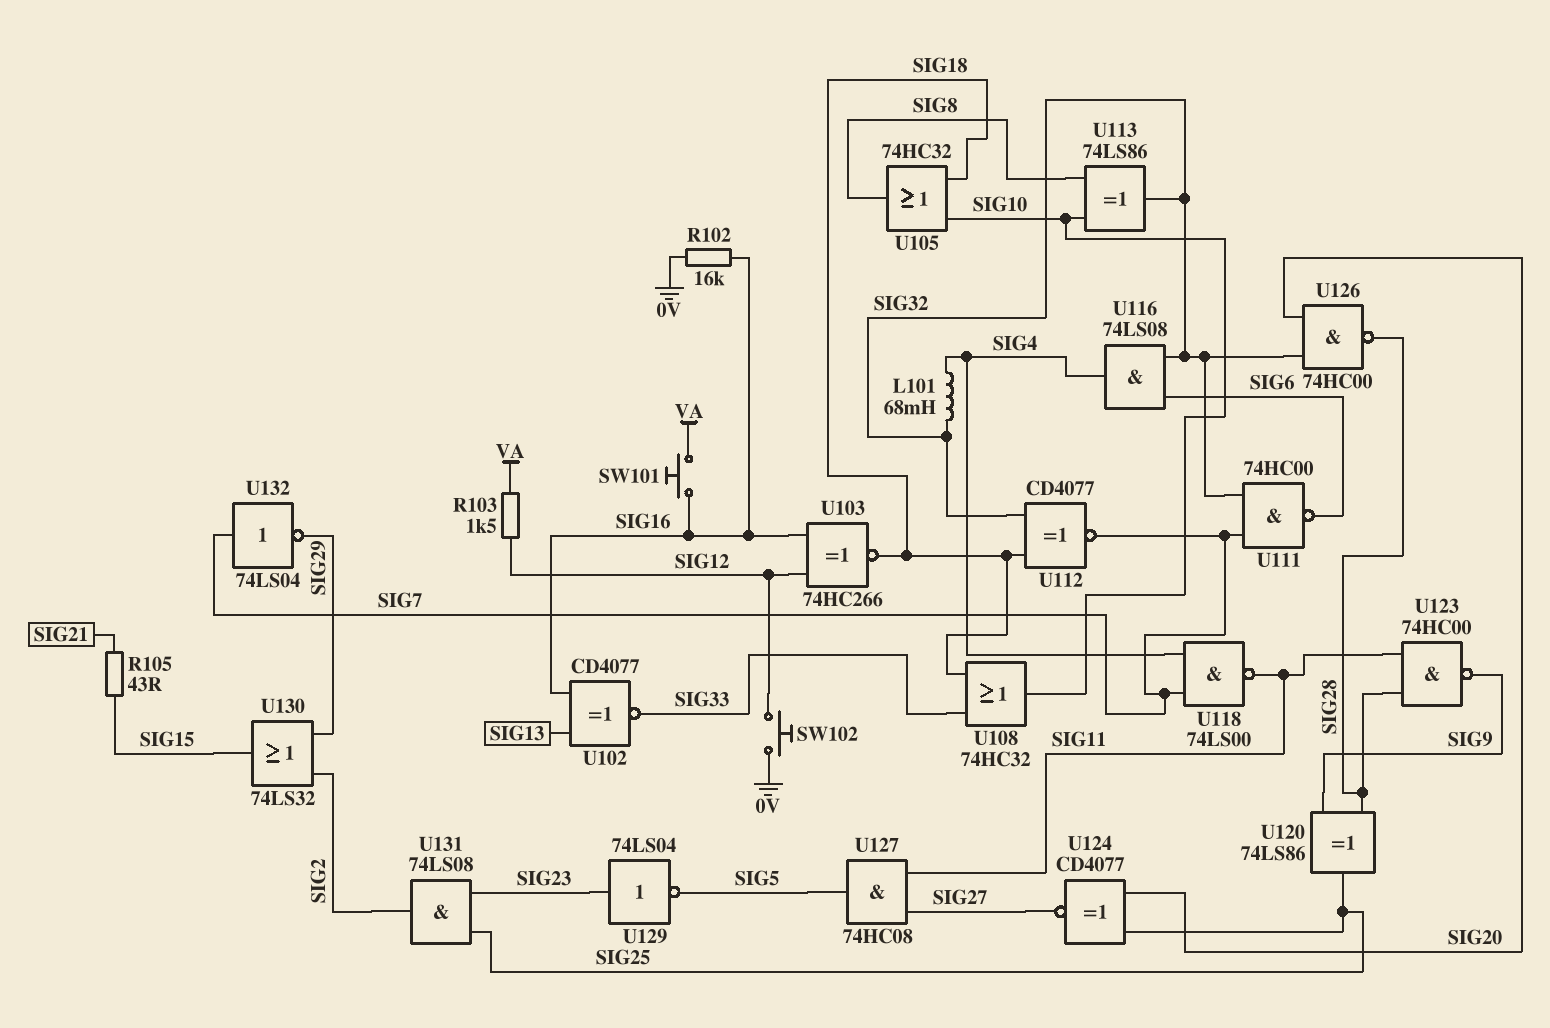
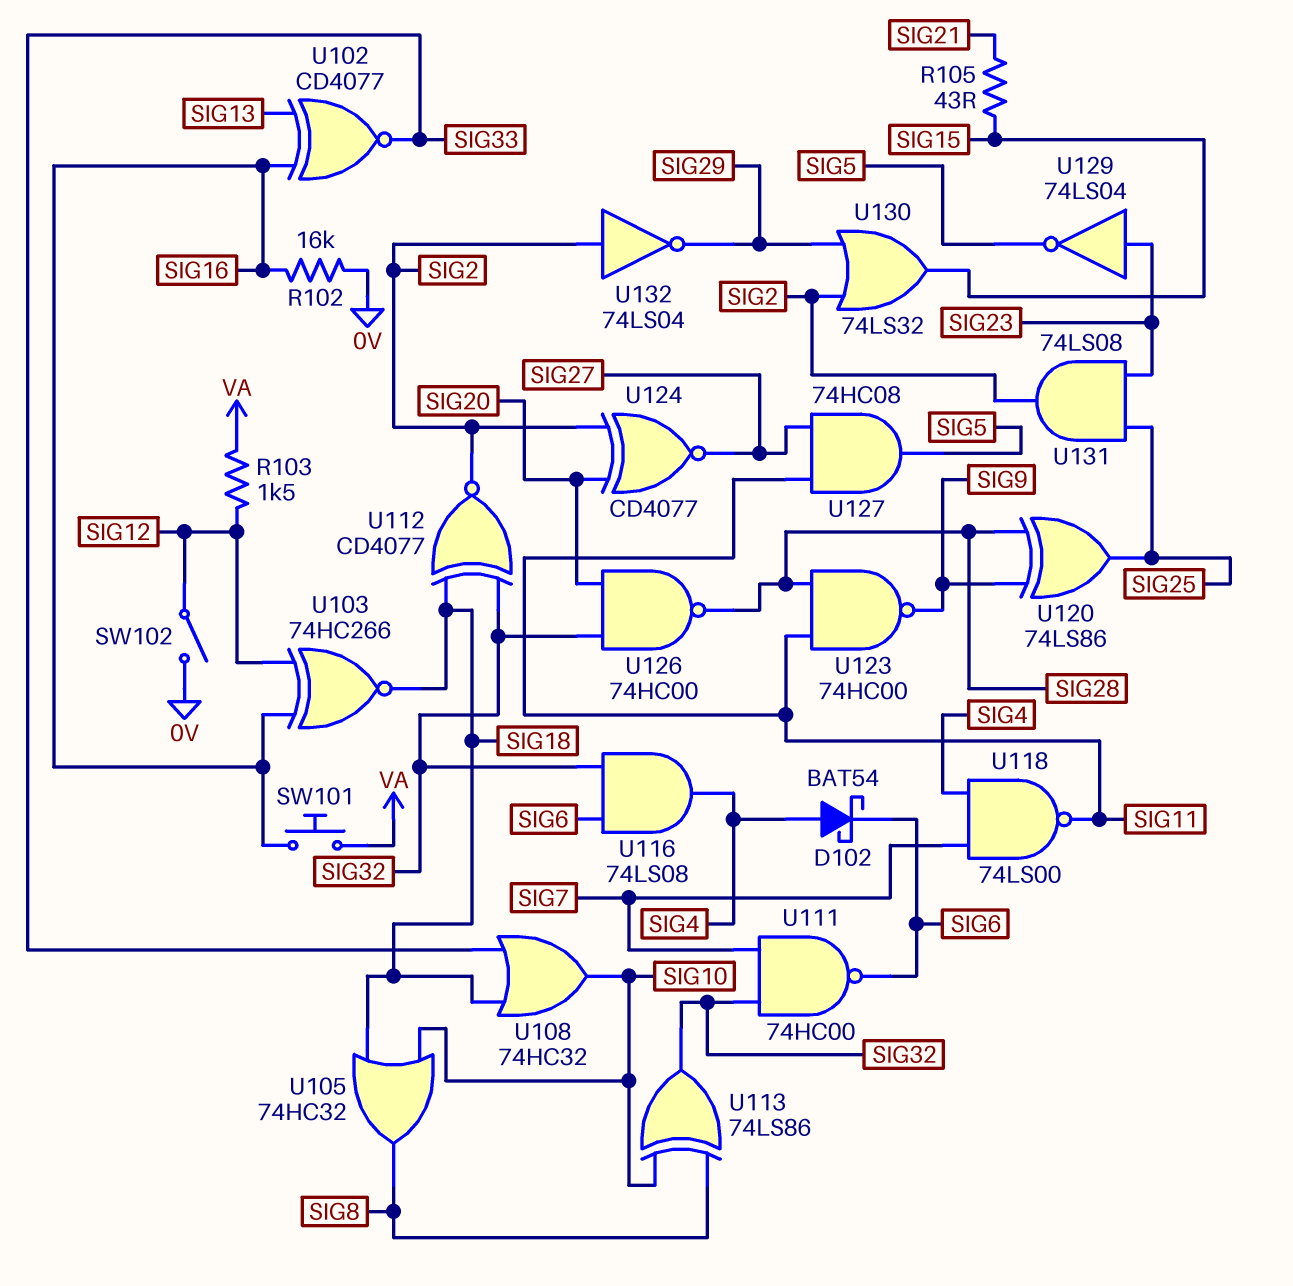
D102: none -> schottky BAT54 (A SIG4, K SIG6)
L101: 68mH (SIG4, SIG32) -> none
SW102: button (0V, SIG12) -> switch (0V, SIG12)
U112: XNOR CD4077 (in SIG18, in SIG32, out SIG7) -> XNOR CD4077 (in SIG18, in SIG32, out SIG2)
U124: XNOR CD4077 (in SIG20, in SIG25, out SIG27) -> XNOR CD4077 (in SIG2, in SIG20, out SIG27)
U132: NOT 74LS04 (in SIG7, out SIG29) -> NOT 74LS04 (in SIG2, out SIG29)

